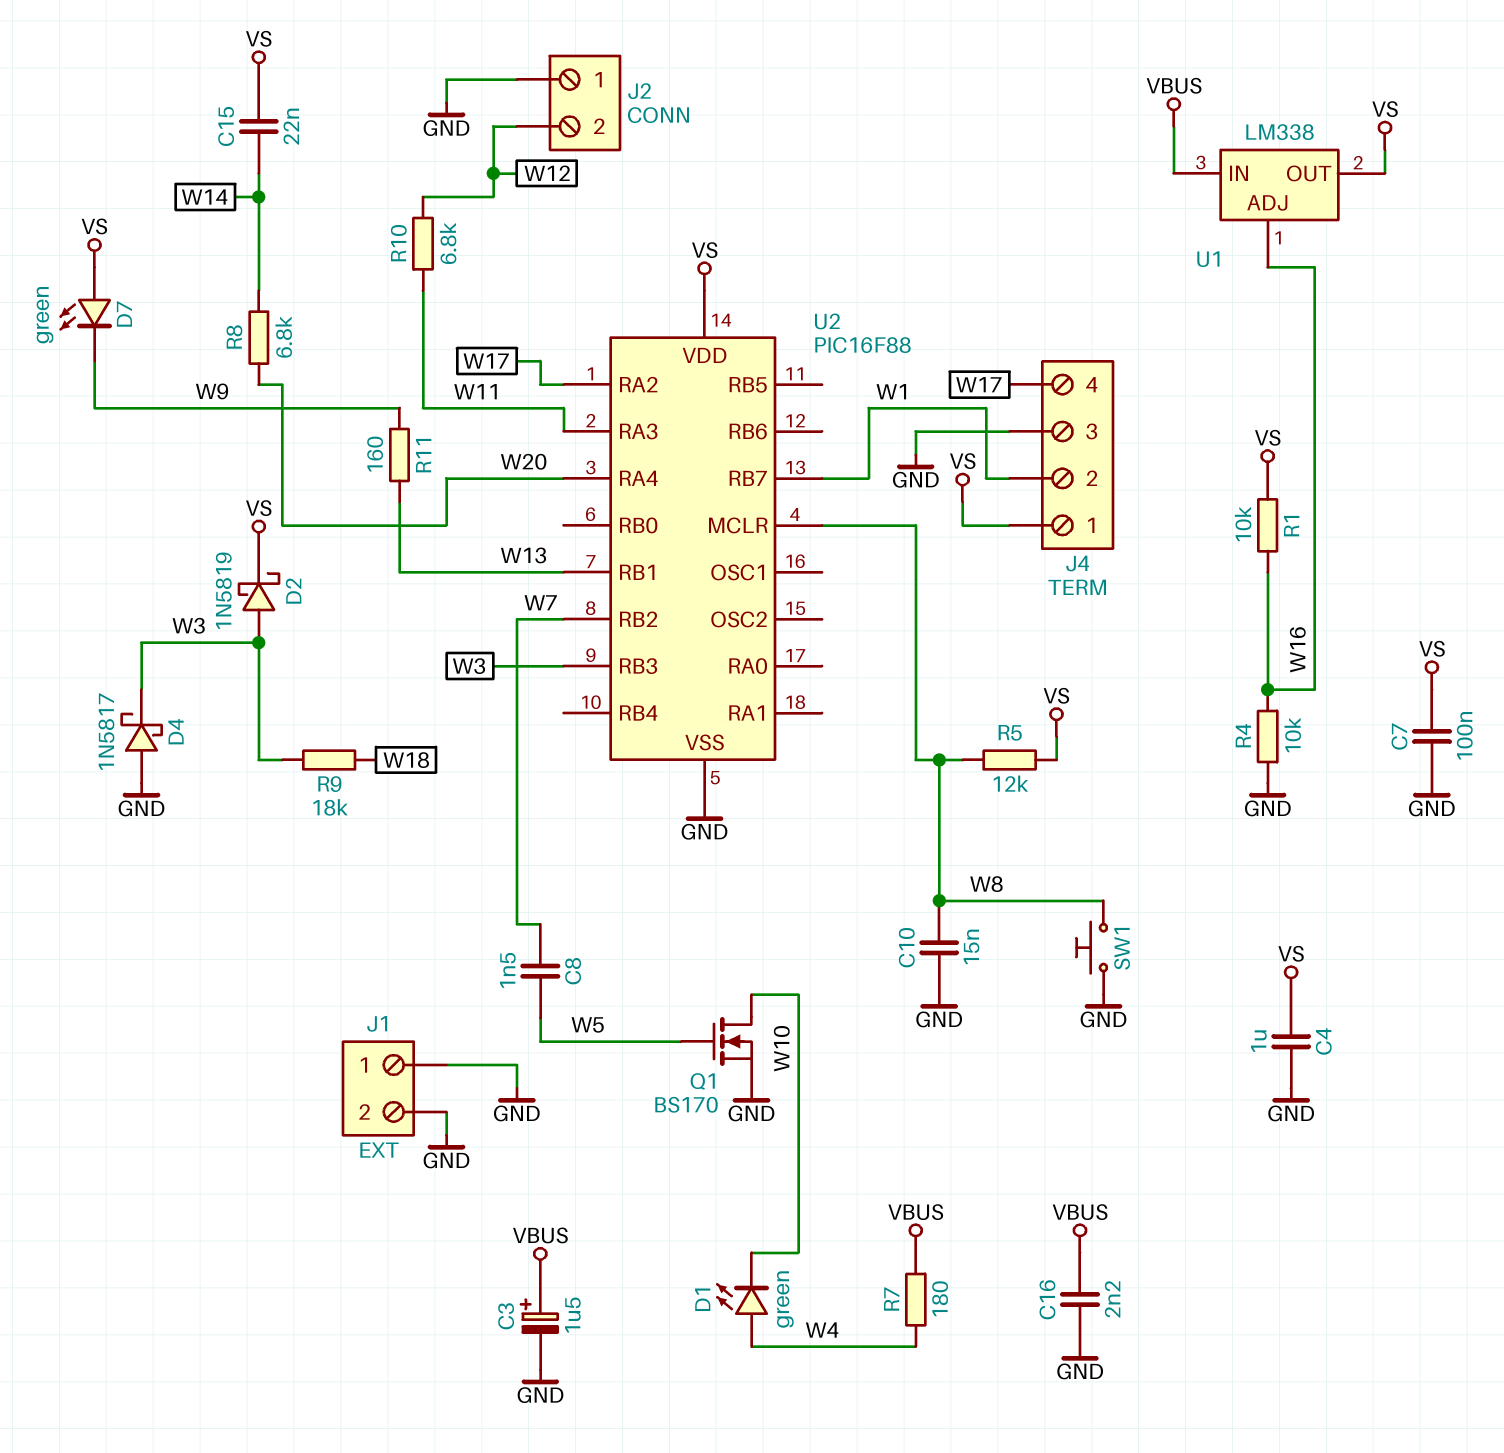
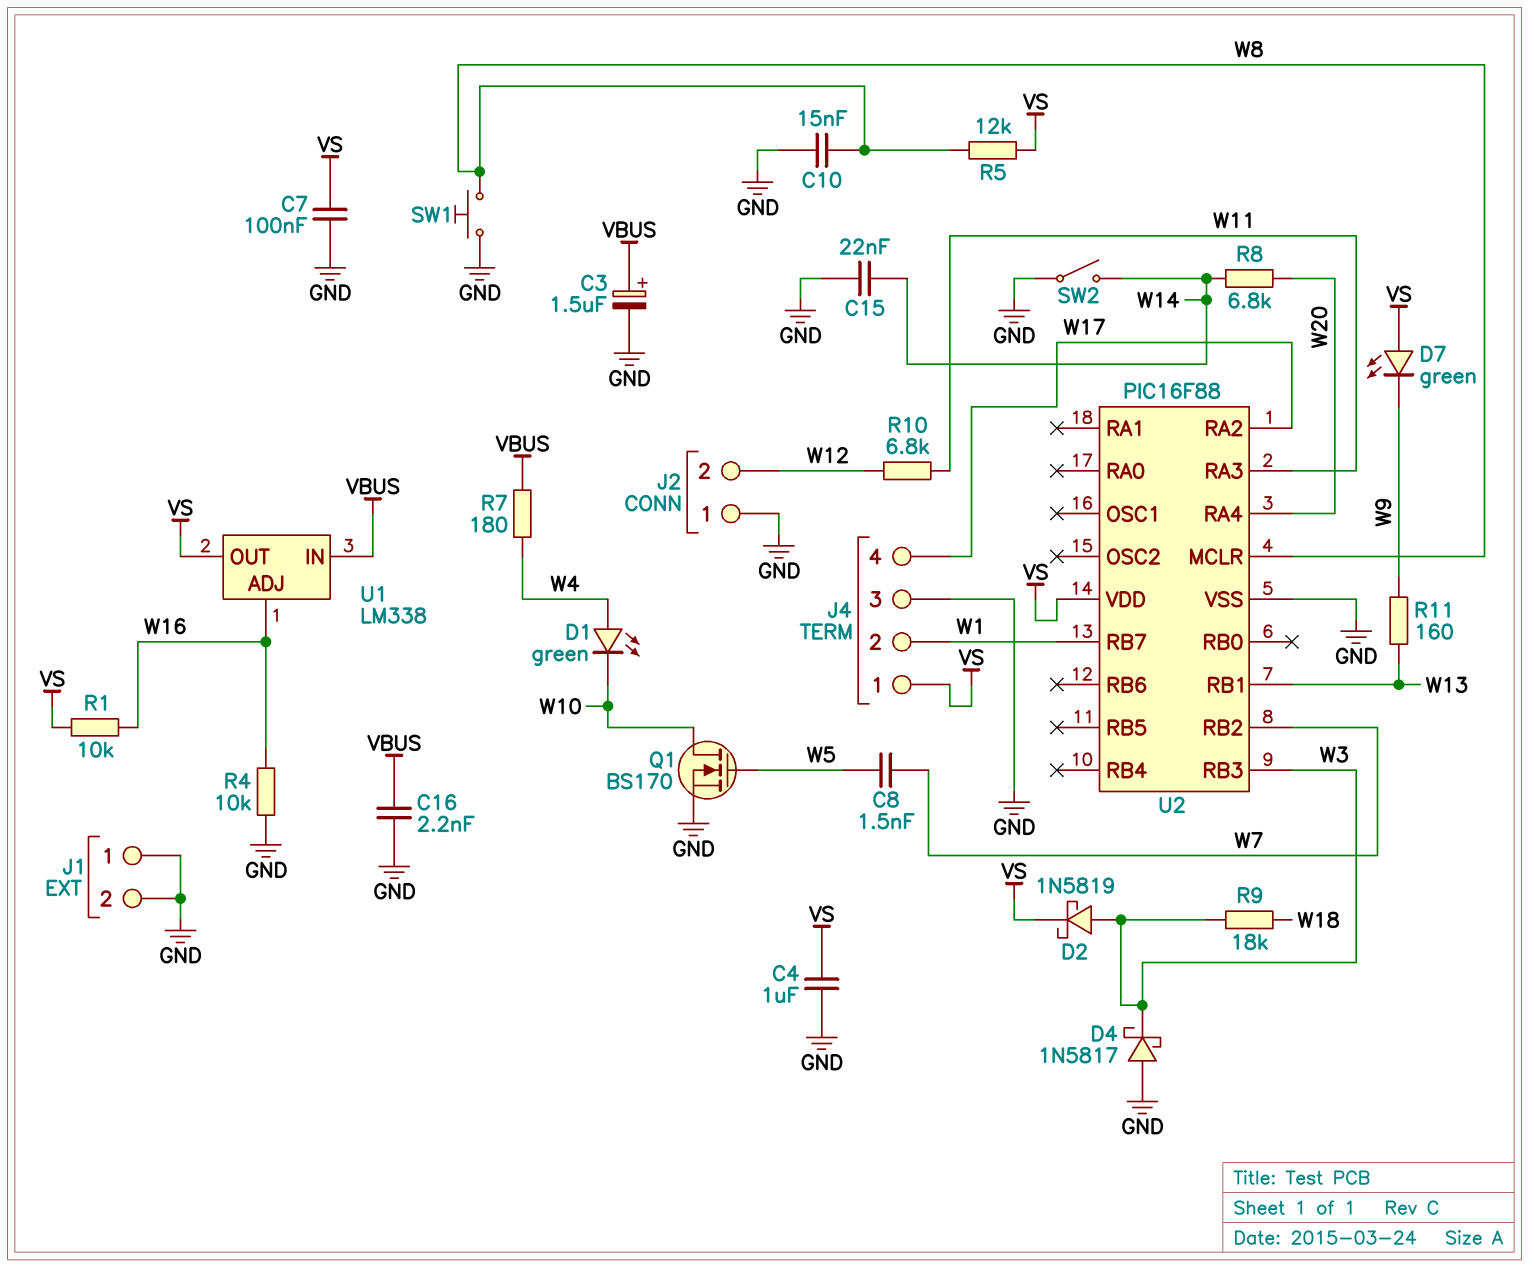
C15: 22nF (VS, W14) -> 22nF (GND, W14)
SW2: none -> switch (GND, W14)

